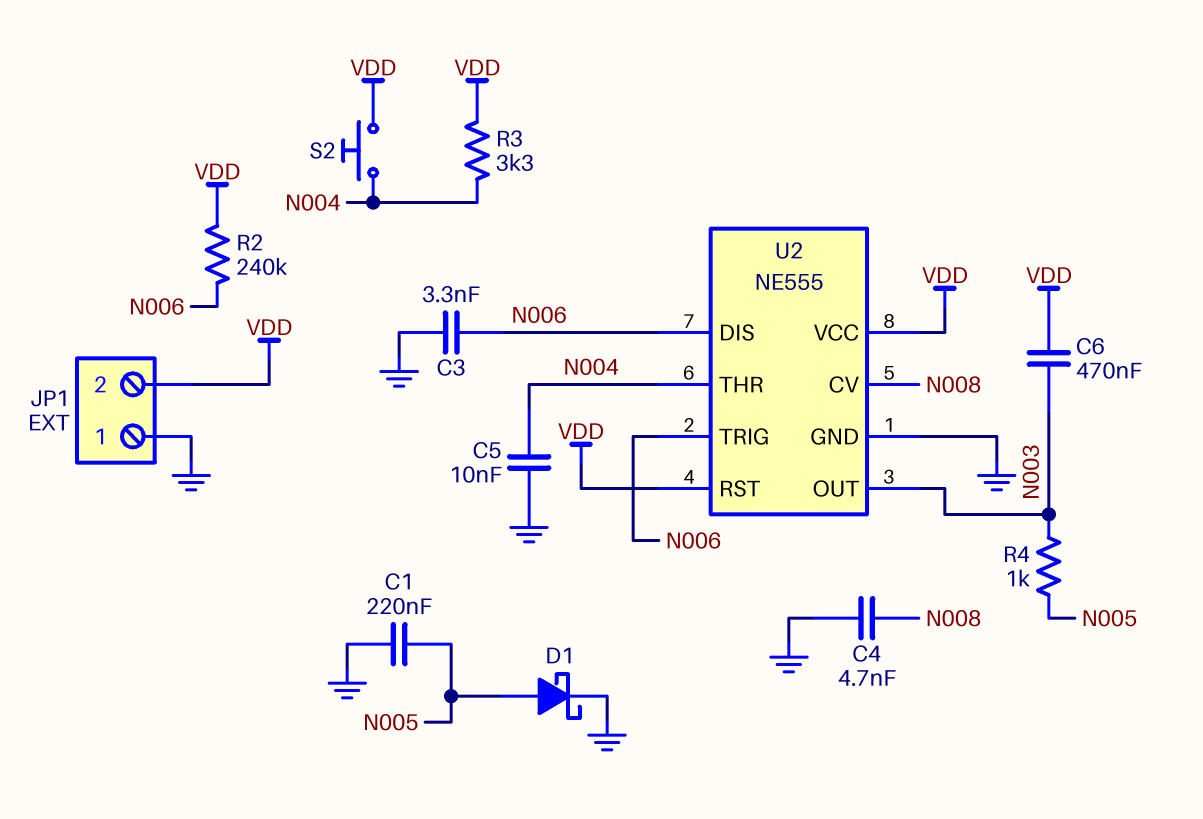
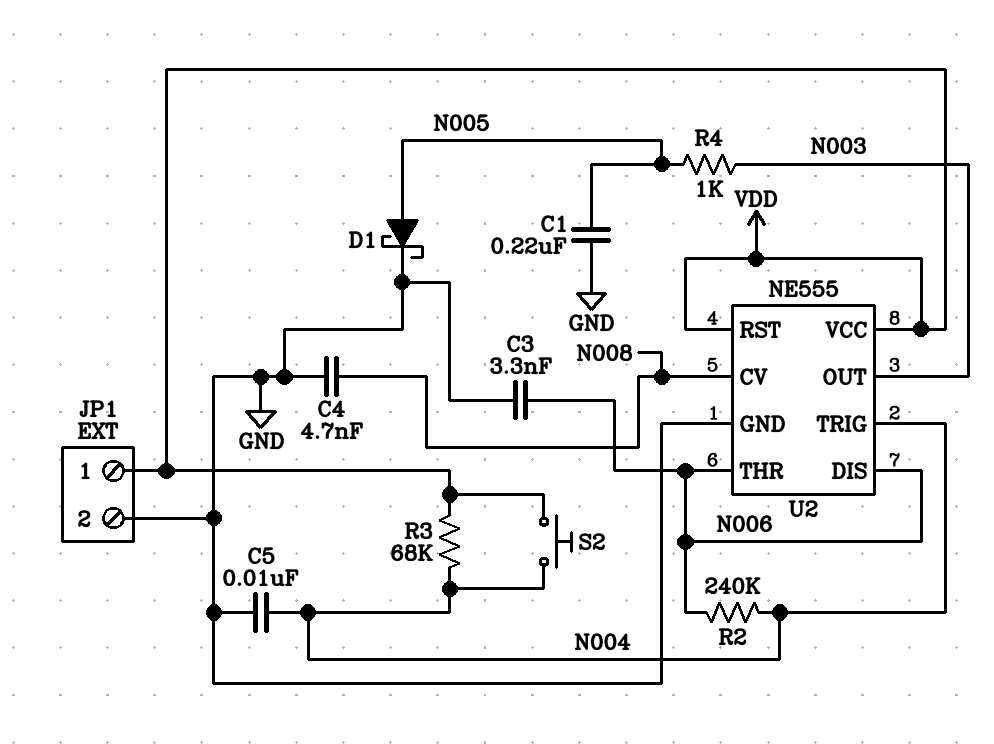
C6: 470nF (N003, VDD) -> none
JP1 pin 1: GND -> VDD
JP1 pin 2: VDD -> GND
R2: 240k (N006, VDD) -> 240k (N004, N006)
R3: 3.3k (N004, VDD) -> 68k (N004, VDD)
U2 pin THR: N004 -> N006
U2 pin TRIG: N006 -> N004

